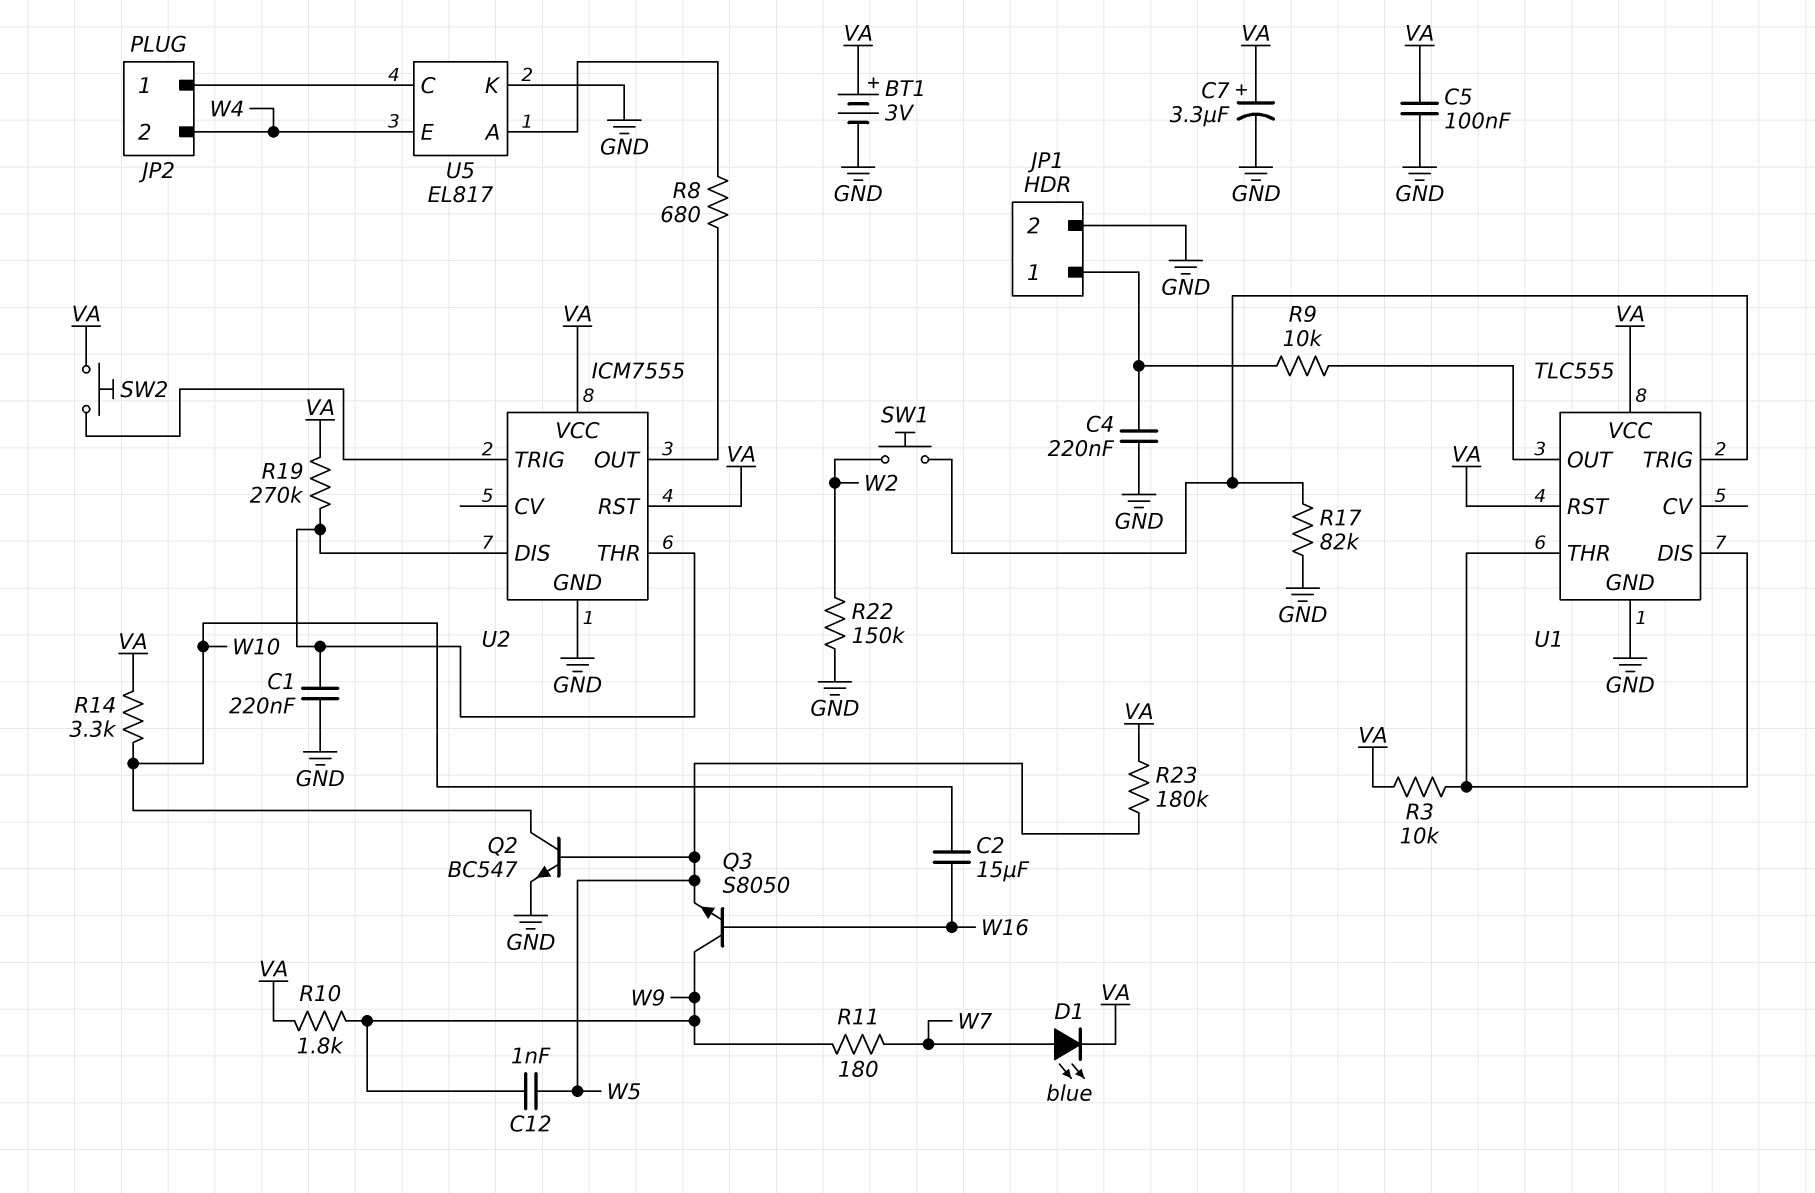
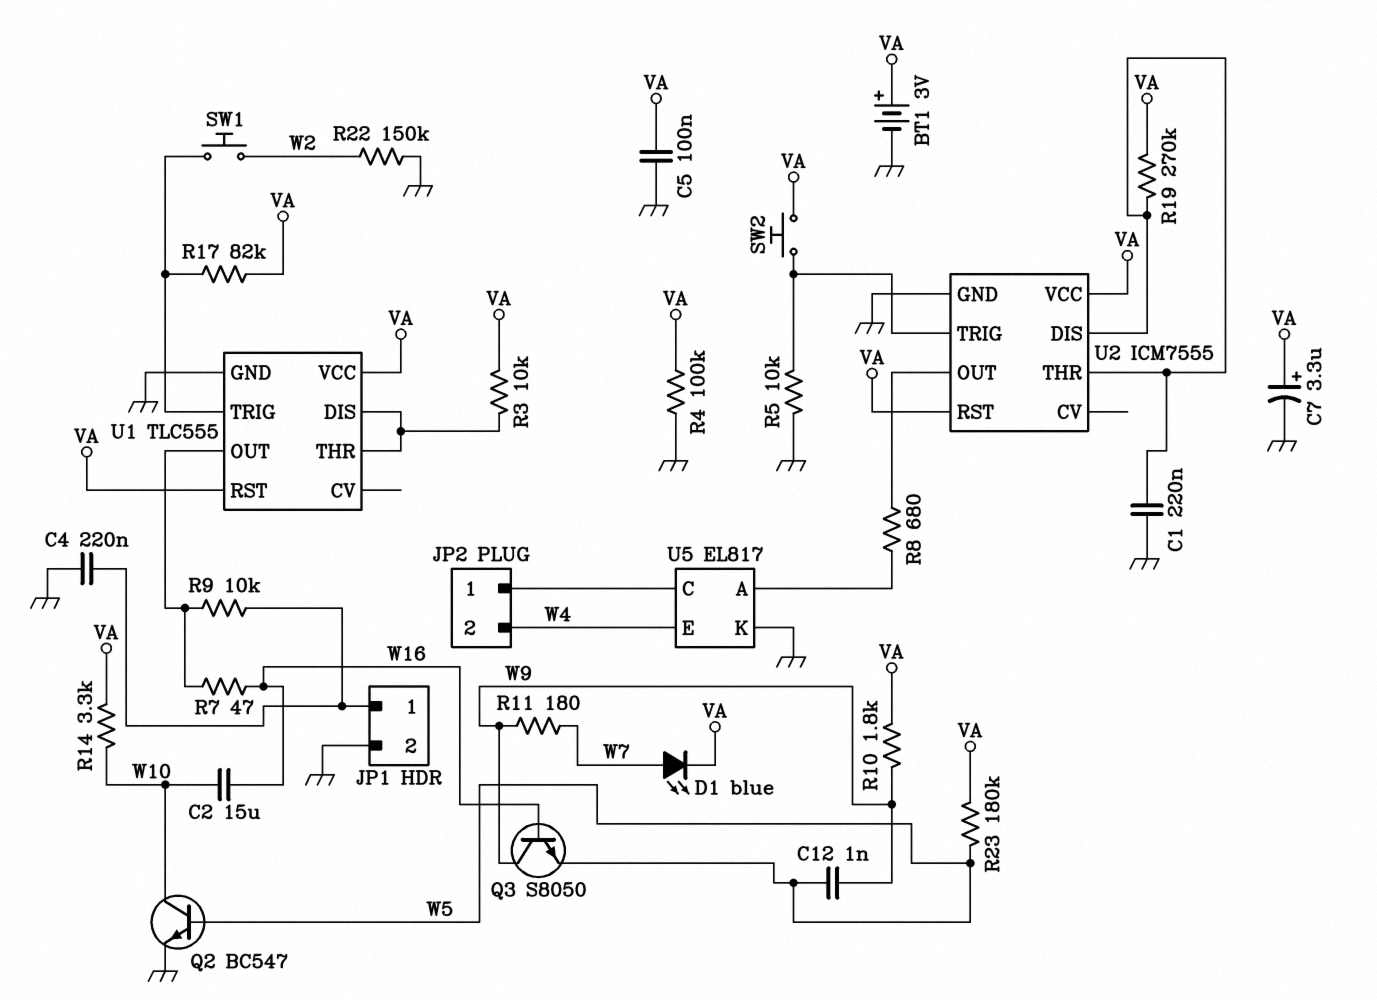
R4: none -> 100k (GND, VA)
R5: none -> 10k (GND, U2/TRIG)
R7: none -> 47 (U1/OUT, W16)
R17: 82k (GND, U1/TRIG) -> 82k (U1/TRIG, VA)

